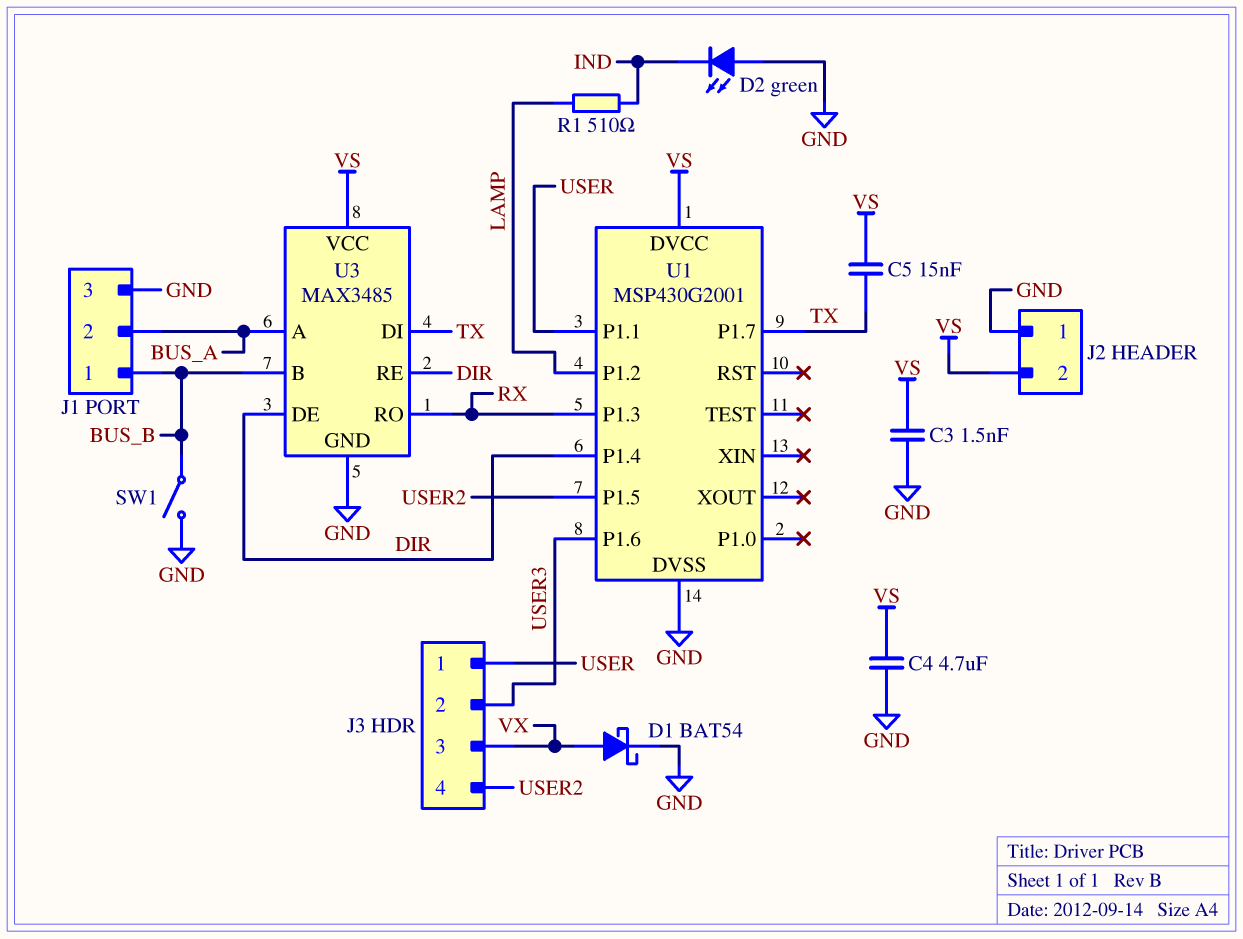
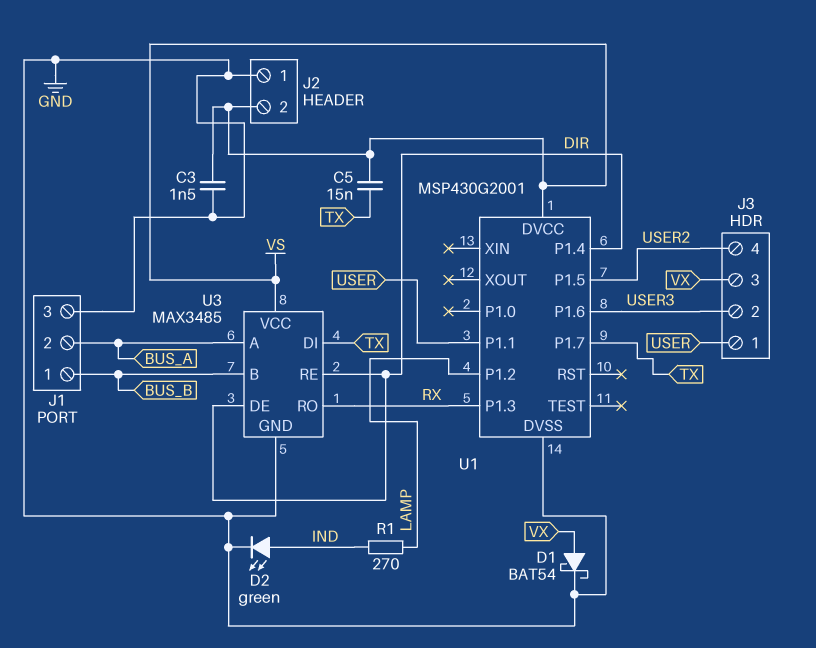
C4: 4.7uF (GND, VS) -> none
D2: LED green (A GND, K IND) -> LED green (A IND, K GND)
R1: 510 (IND, LAMP) -> 270 (IND, LAMP)
SW1: switch (BUS_B, GND) -> none

